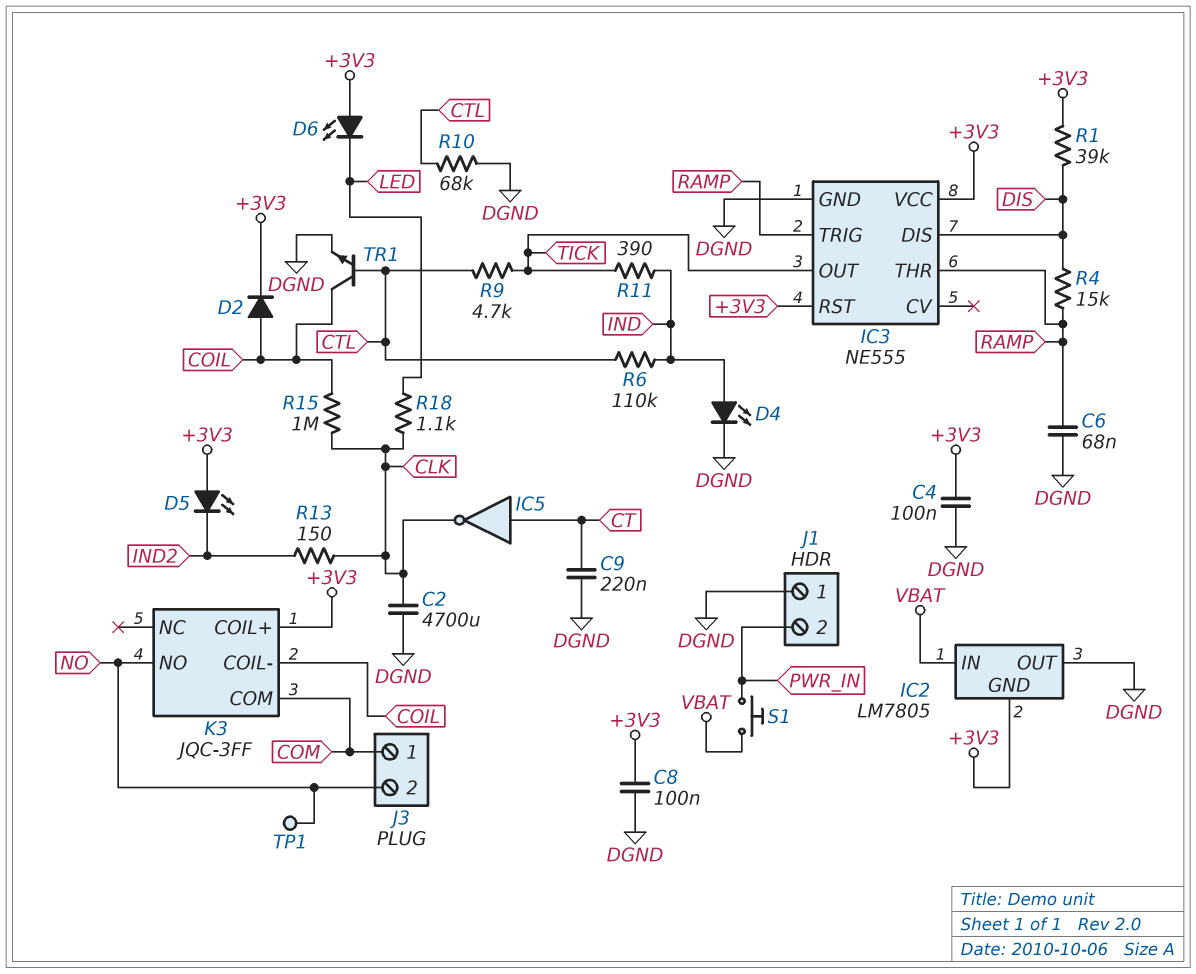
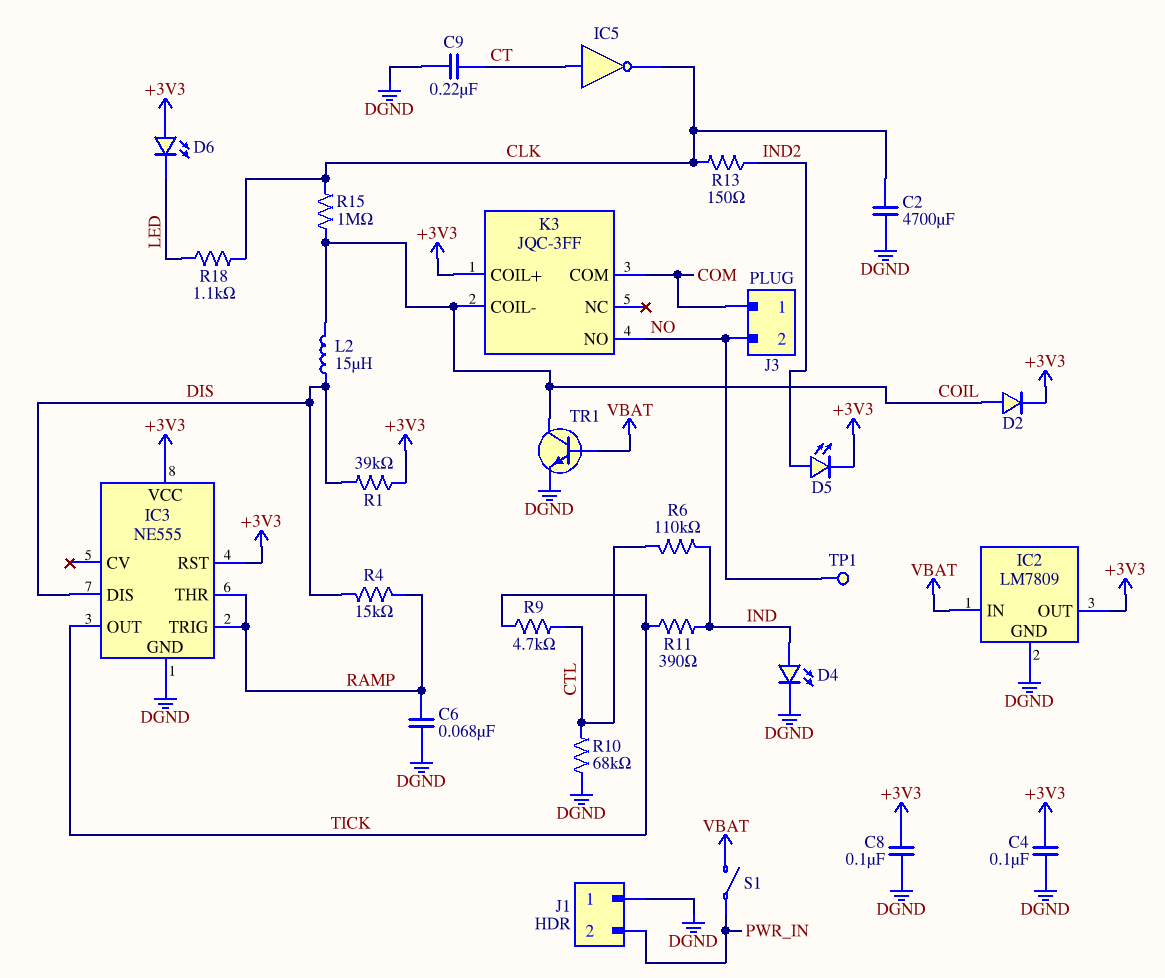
D5: LED (A +3V3, K IND2) -> LED (A IND2, K +3V3)
IC2: LM7805 -> LM7809
IC2 pin GND: +3V3 -> DGND
IC2 pin OUT: DGND -> +3V3
L2: none -> 15uH (COIL, DIS)
S1: button (PWR_IN, VBAT) -> switch (PWR_IN, VBAT)
TR1: NPN (B CTL, C COIL, E DGND) -> NPN (B VBAT, C COIL, E DGND)

